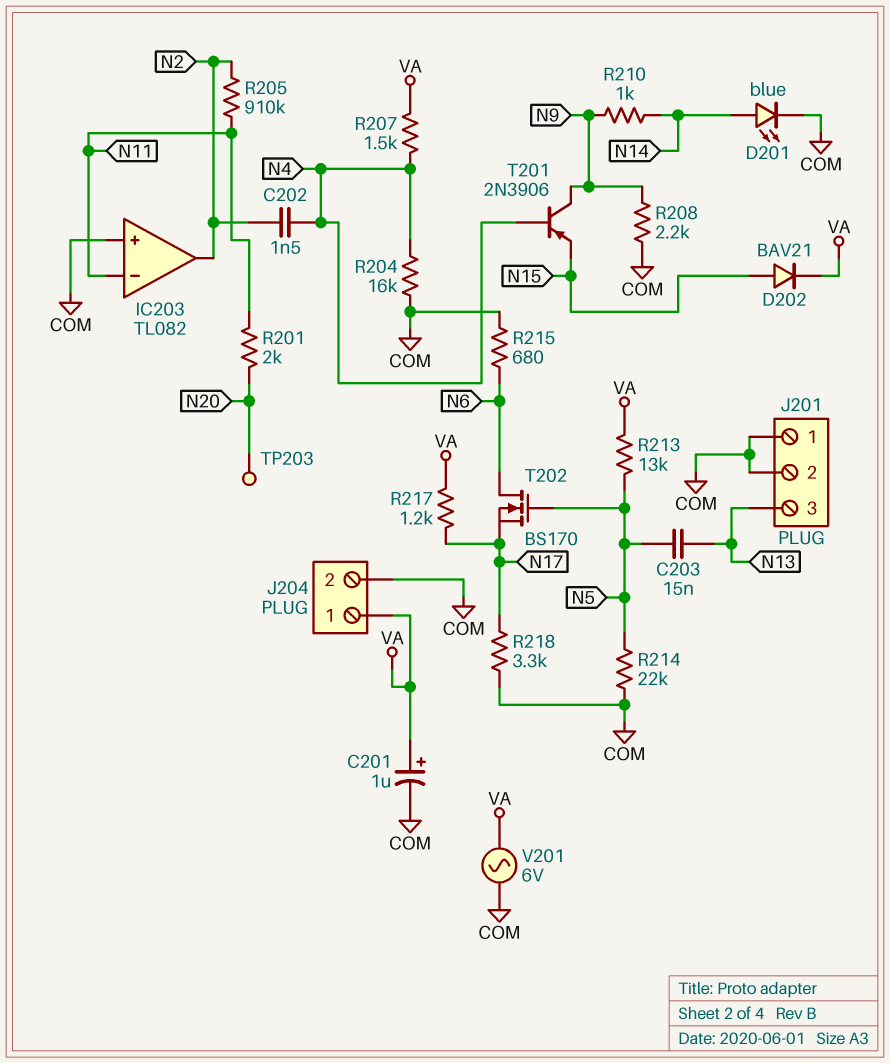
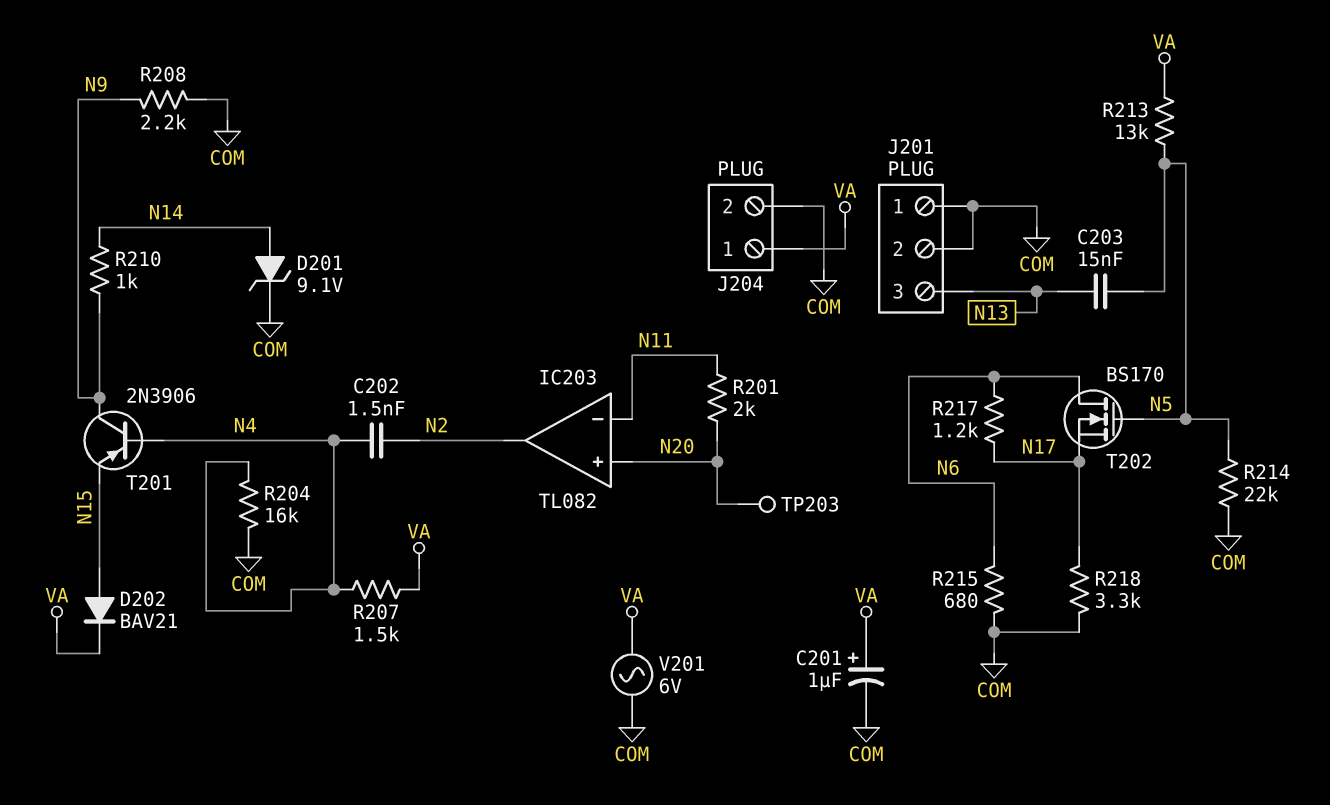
D201: LED blue (A N14, K COM) -> zener 9.1V (A N14, K COM)
IC203 pin in+: COM -> N20
R205: 910k (N2, N11) -> none
R217: 1.2k (N17, VA) -> 1.2k (N6, N17)

